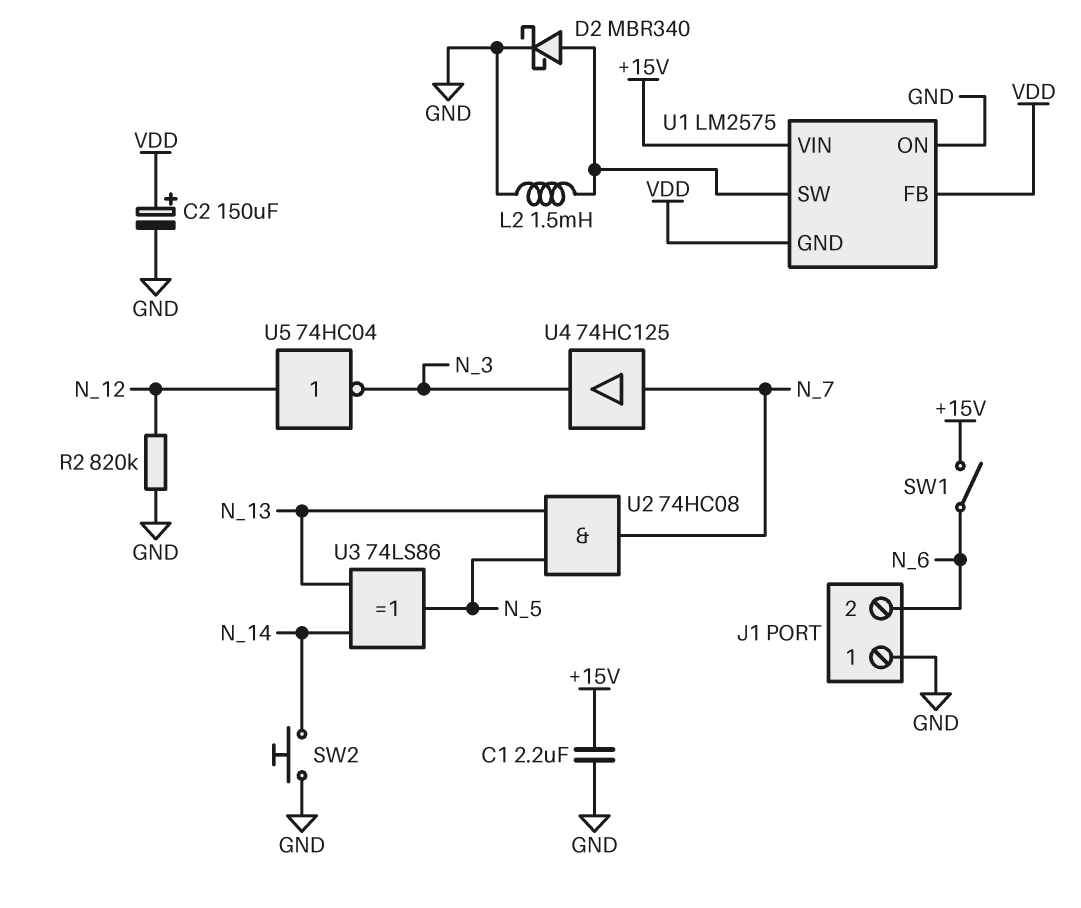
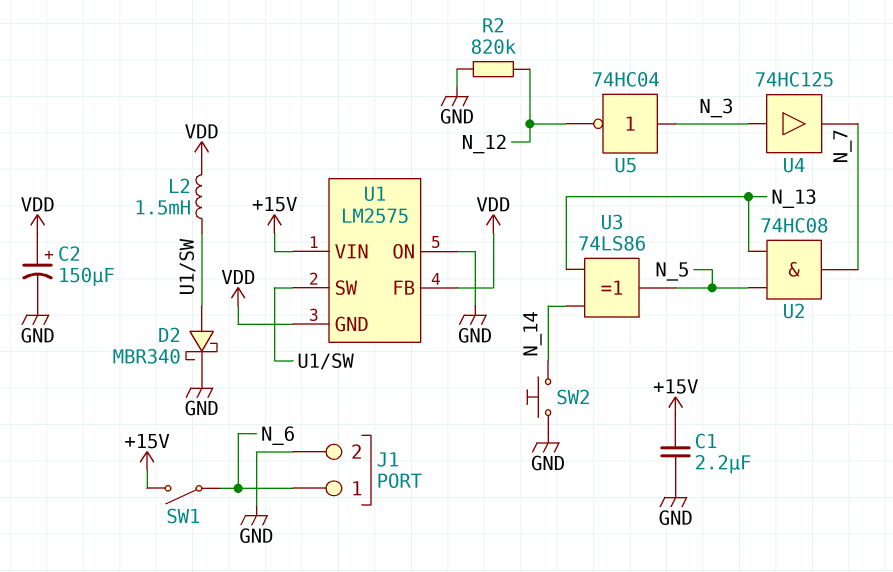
J1 pin 1: GND -> N_6
J1 pin 2: N_6 -> GND
L2: 1.5mH (GND, U1/SW) -> 1.5mH (U1/SW, VDD)
U4: buffer 74HC125 (in N_7, out N_3) -> buffer 74HC125 (in N_3, out N_7)
U5: NOT 74HC04 (in N_12, out N_3) -> NOT 74HC04 (in N_3, out N_12)

